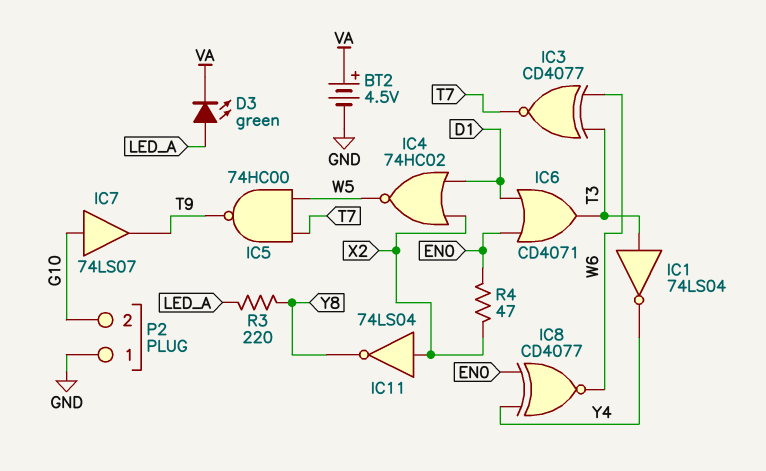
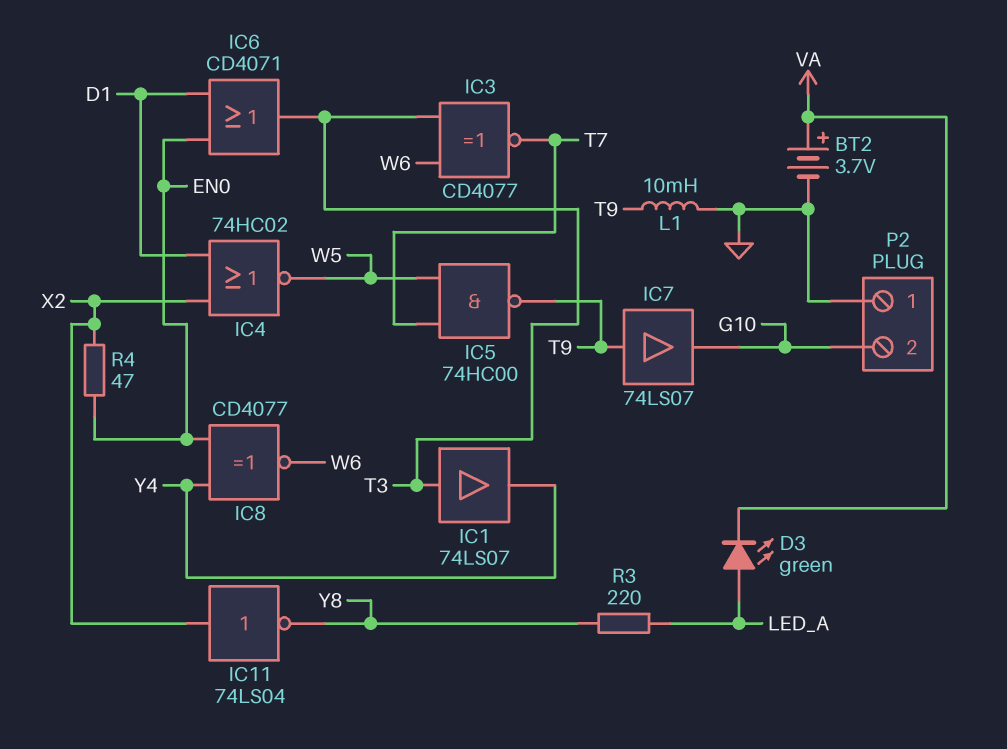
BT2: 4.5V (plus VA, minus GND) -> 3.7V (plus VA, minus GND)
IC1: NOT 74LS04 (in T3, out Y4) -> buffer 74LS07 (in T3, out Y4)
IC7: buffer 74LS07 (in G10, out T9) -> buffer 74LS07 (in T9, out G10)
L1: none -> 10mH (GND, T9)

